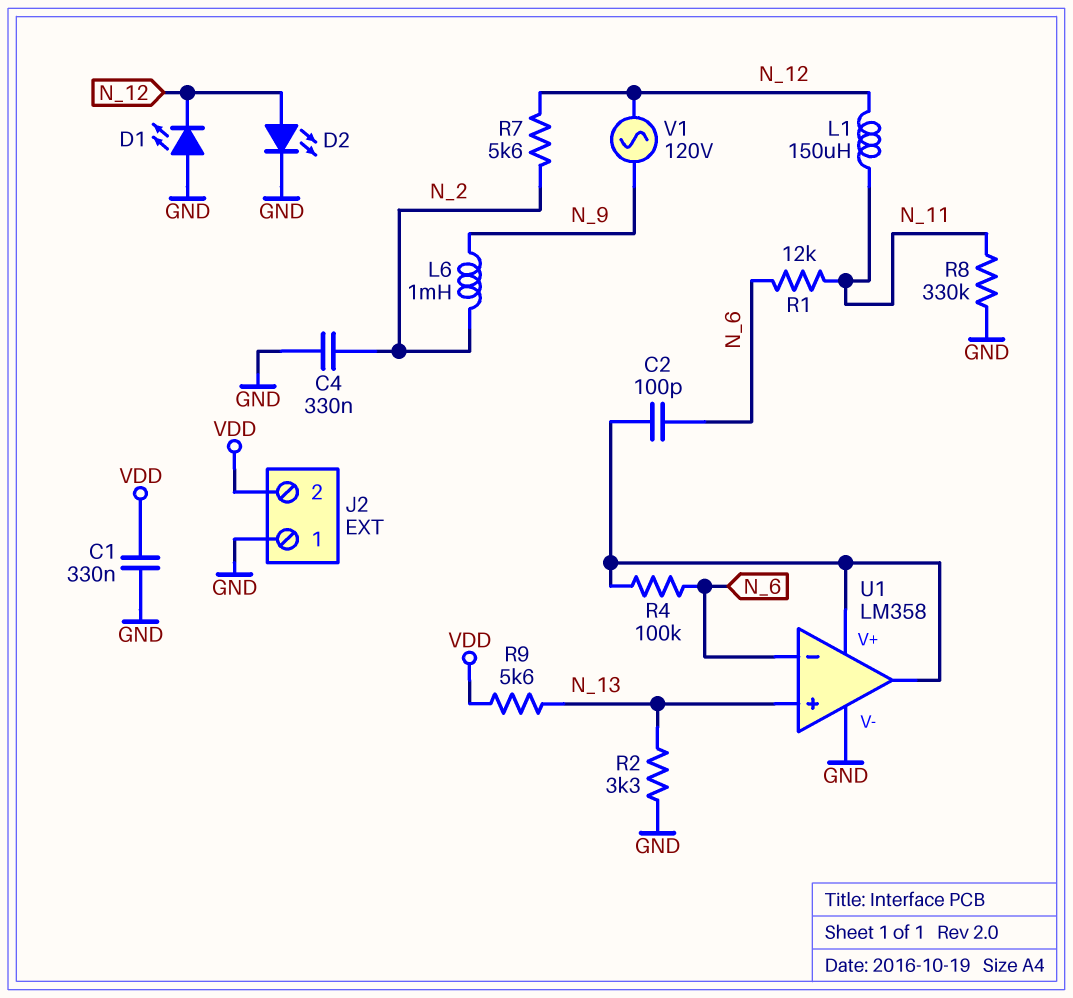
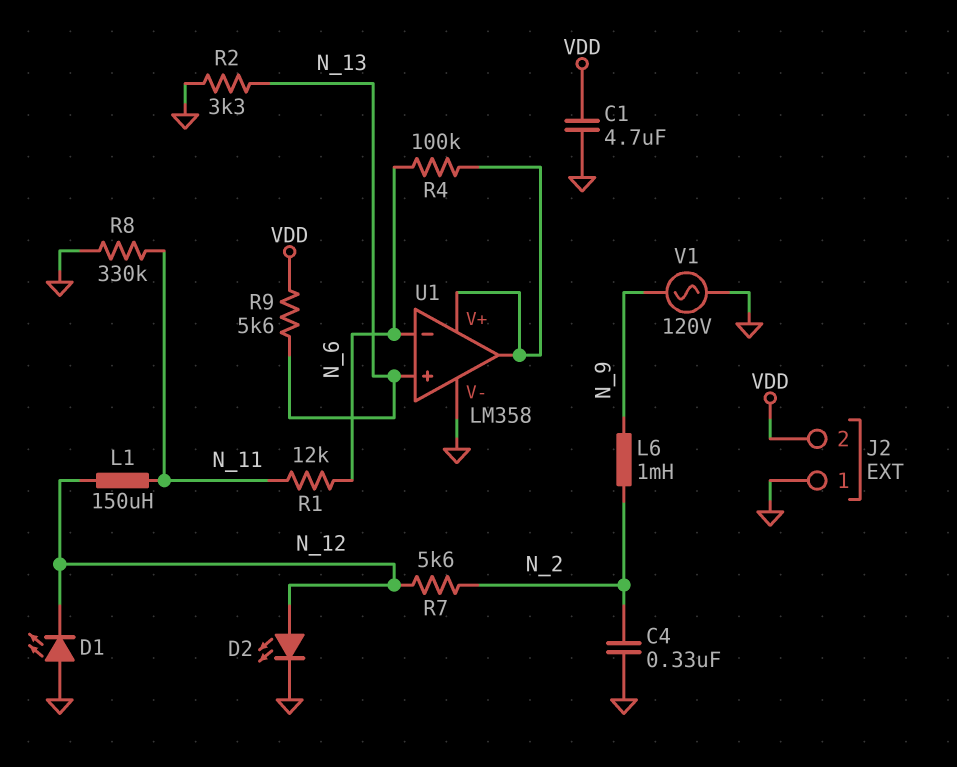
C1: 330nF (GND, VDD) -> 4.7uF (GND, VDD)
C2: 100pF (N_6, U1/V+) -> none
V1: AC 120V (N_9, N_12) -> AC 120V (GND, N_9)

